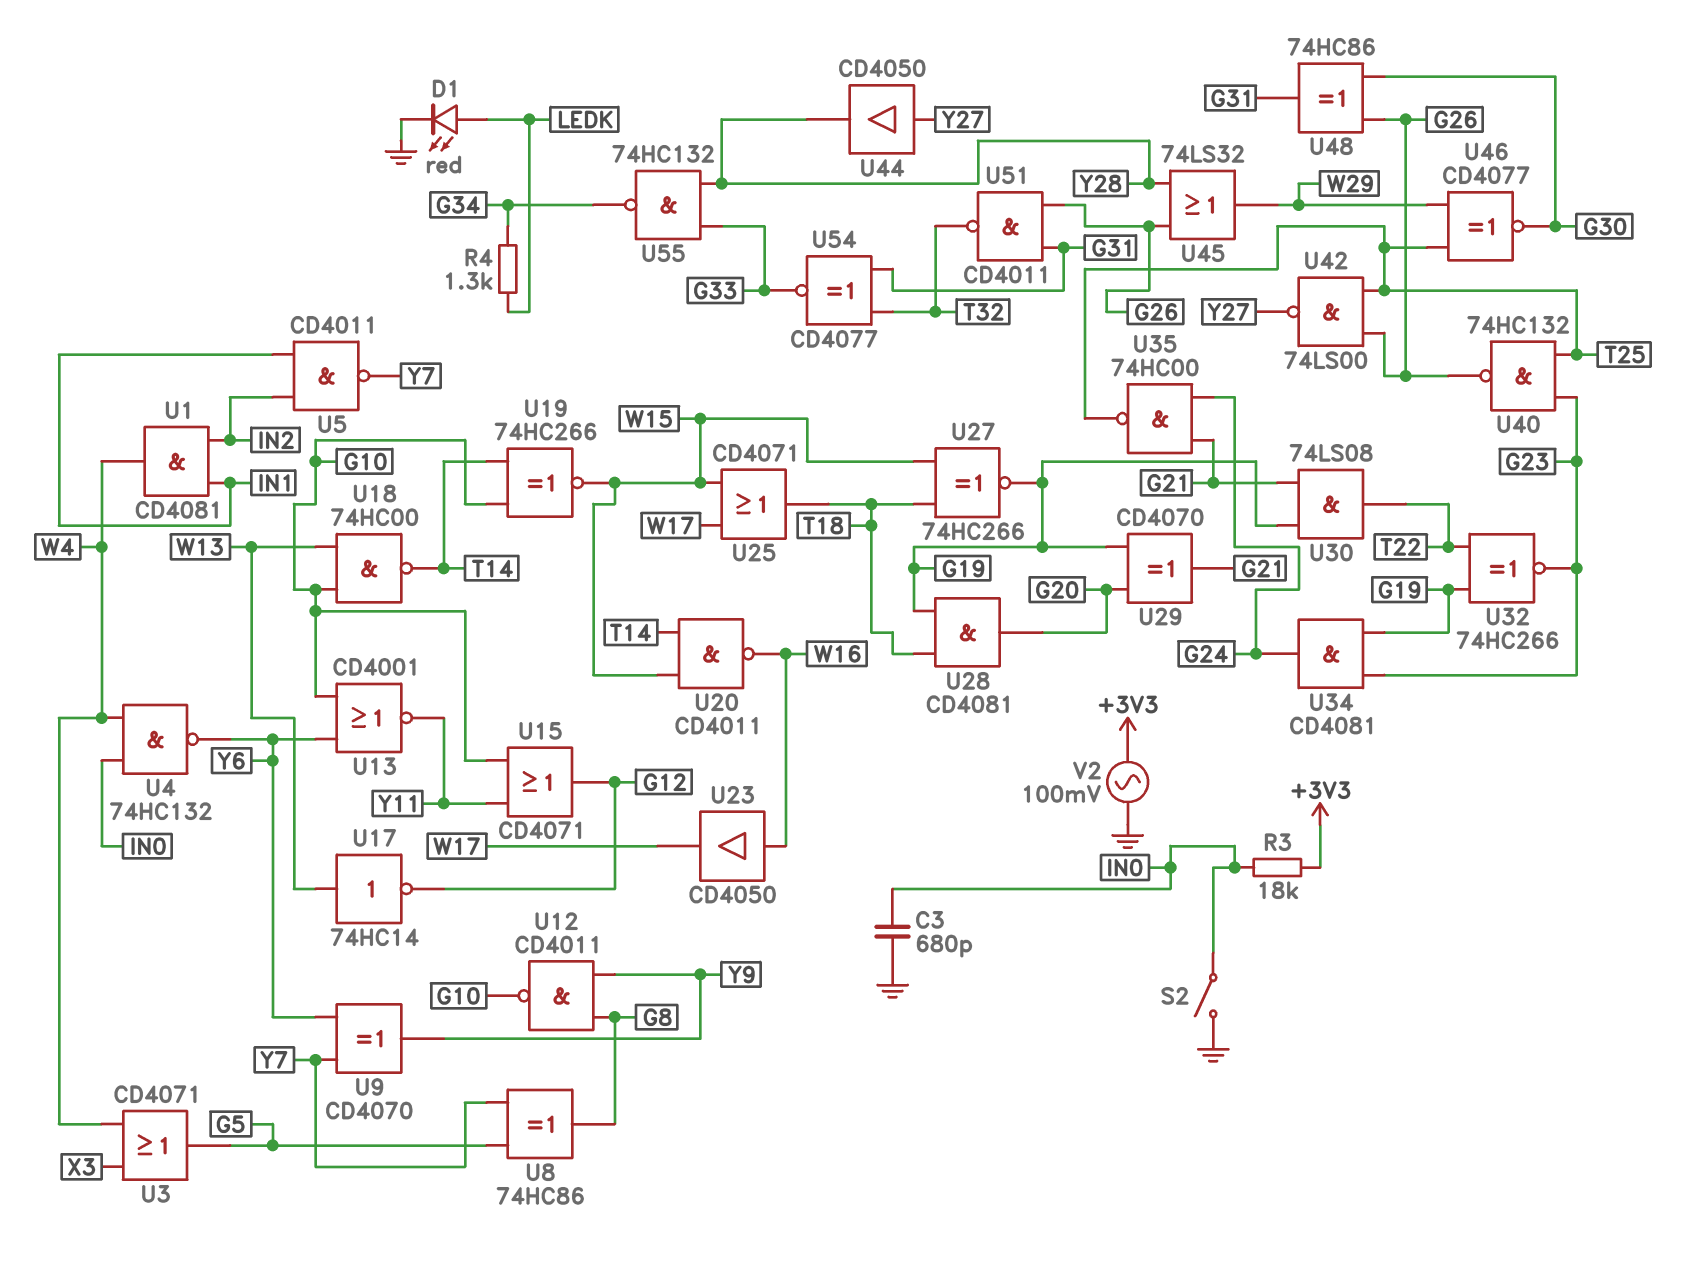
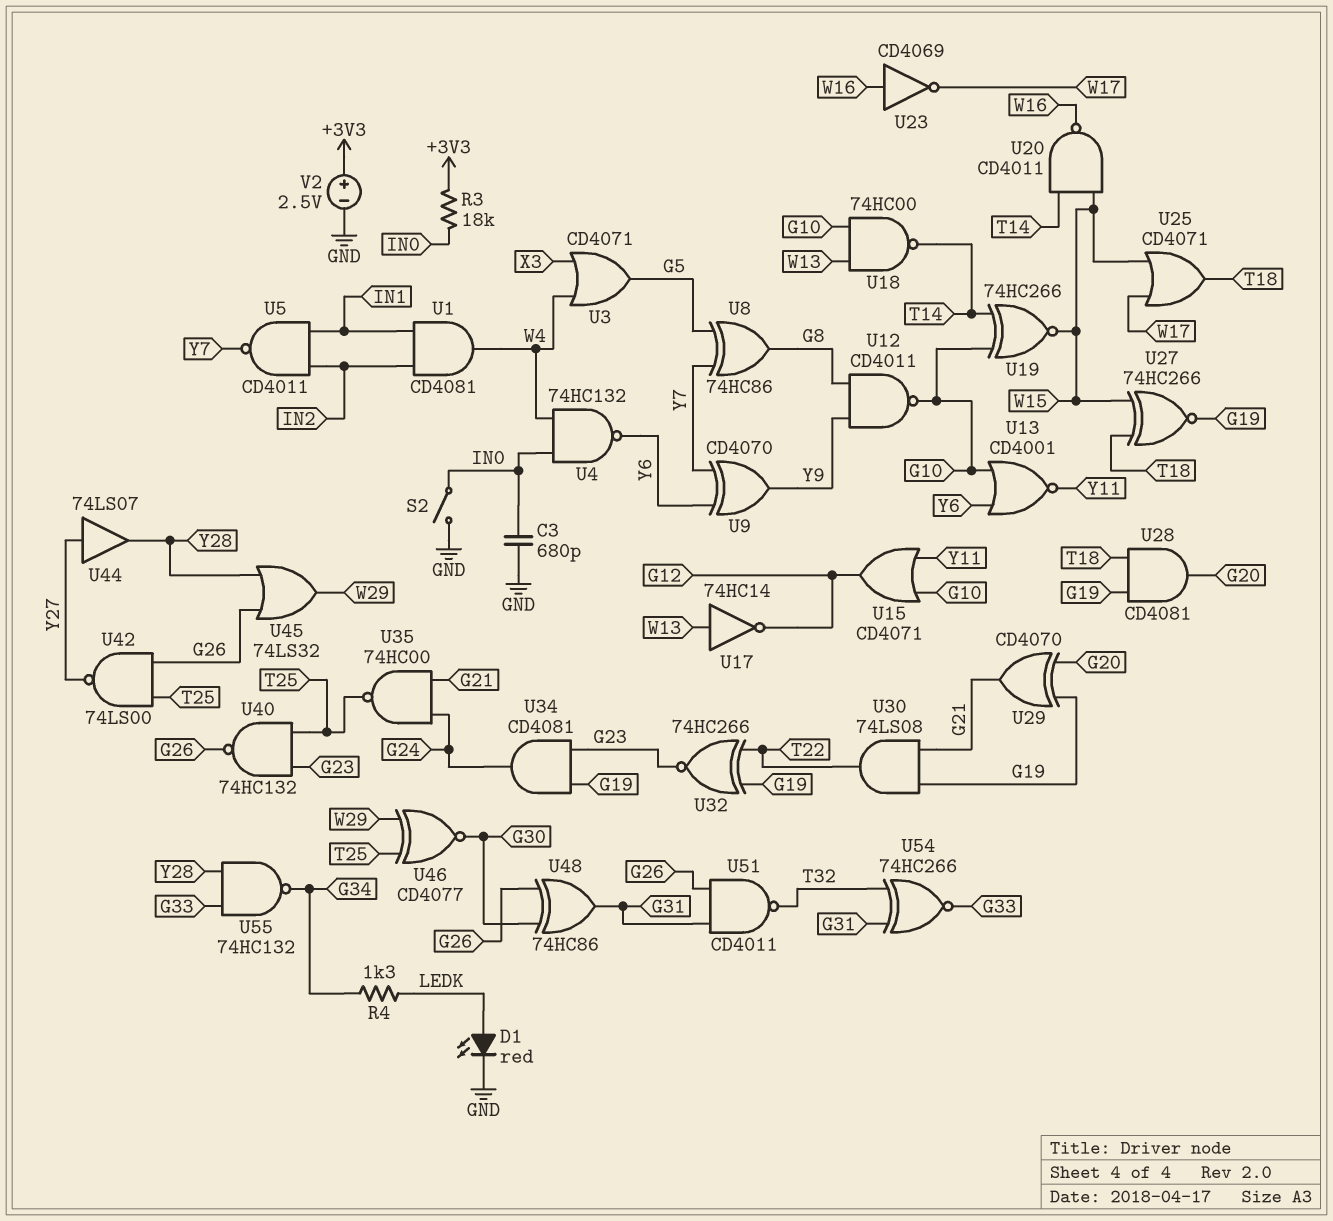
U23: buffer CD4050 (in W16, out W17) -> NOT CD4069 (in W16, out W17)
U44: buffer CD4050 (in Y27, out Y28) -> buffer 74LS07 (in Y27, out Y28)
U54: XNOR CD4077 (in G31, in T32, out G33) -> XNOR 74HC266 (in G31, in T32, out G33)
V2: AC 100mV (+3V3, GND) -> 2.5V (plus +3V3, minus GND)

